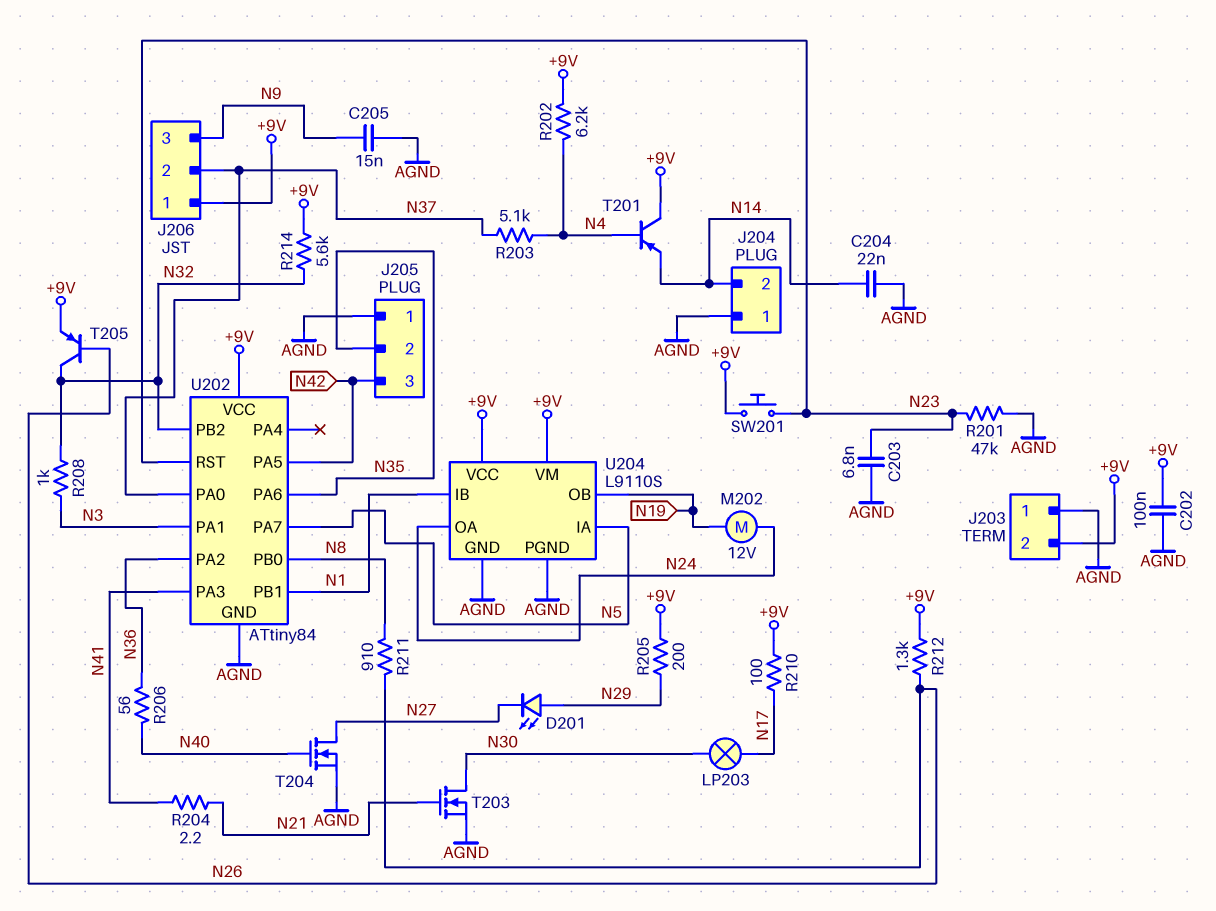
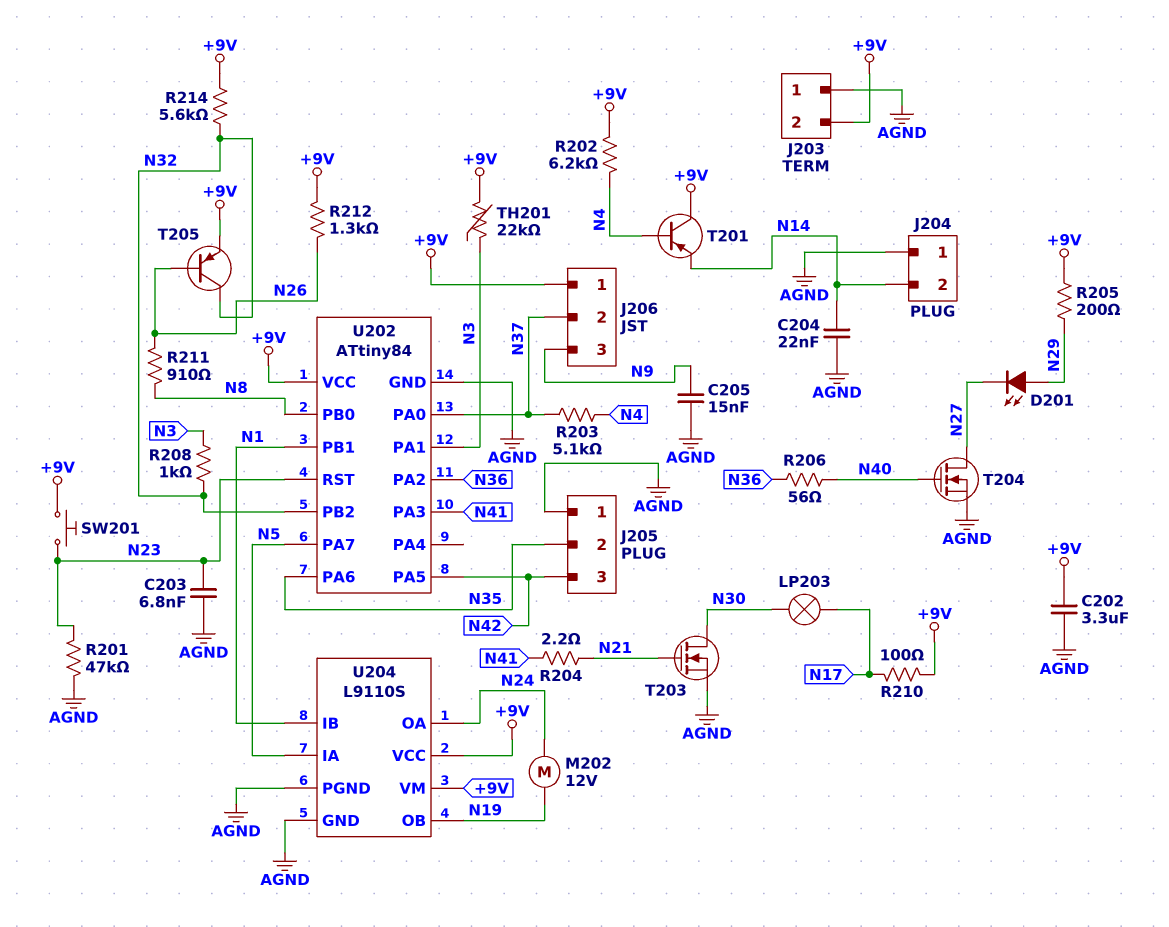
C202: 100nF (+9V, AGND) -> 3.3uF (+9V, AGND)
TH201: none -> 22k (+9V, N3)

